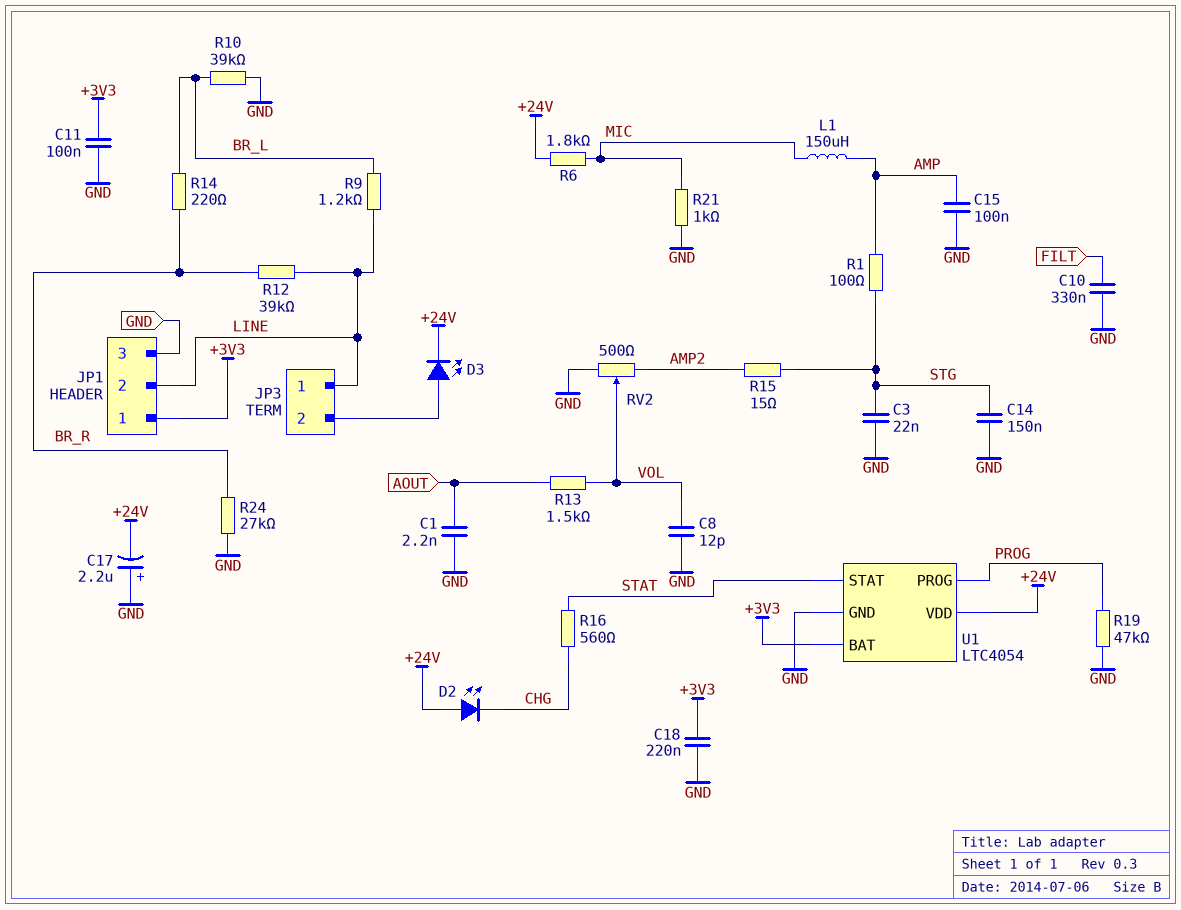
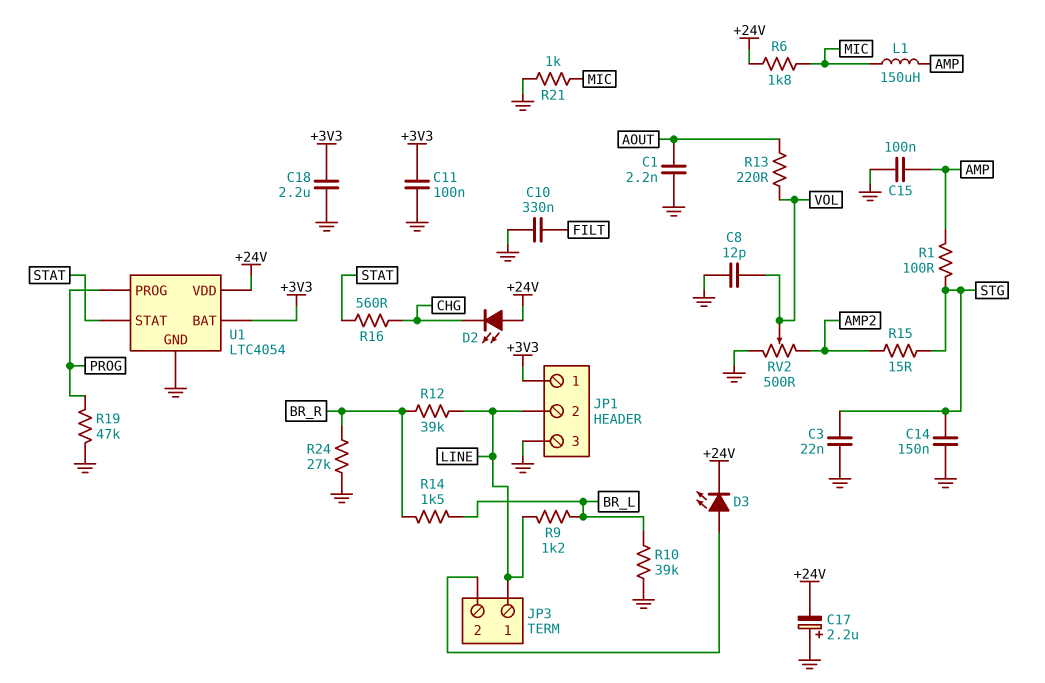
C18: 220nF (+3V3, GND) -> 2.2uF (+3V3, GND)
R13: 1.5k (AOUT, VOL) -> 220 (AOUT, VOL)
R14: 220 (BR_L, BR_R) -> 1.5k (BR_L, BR_R)

